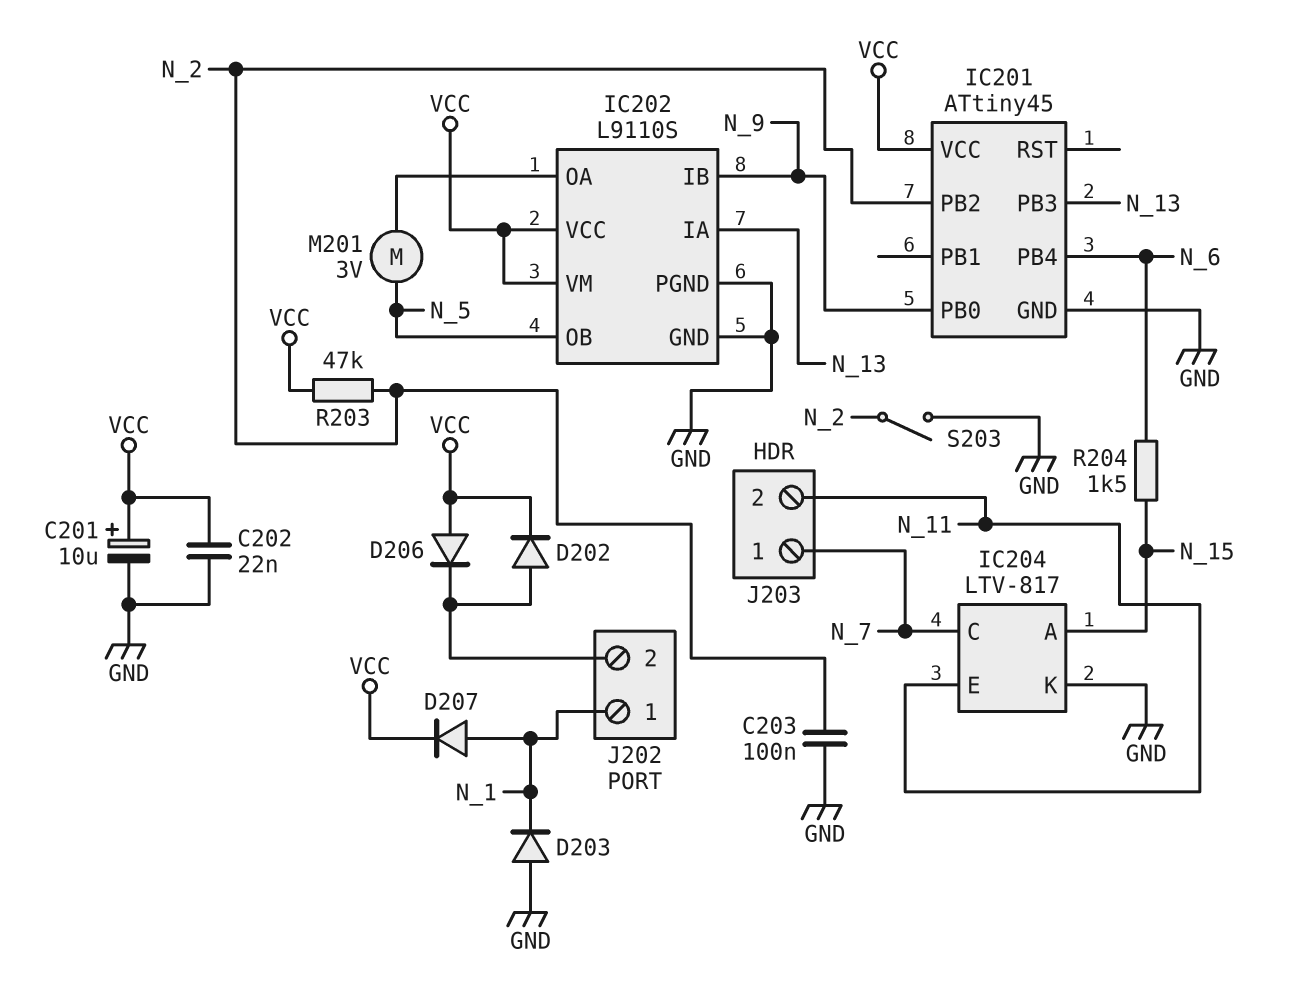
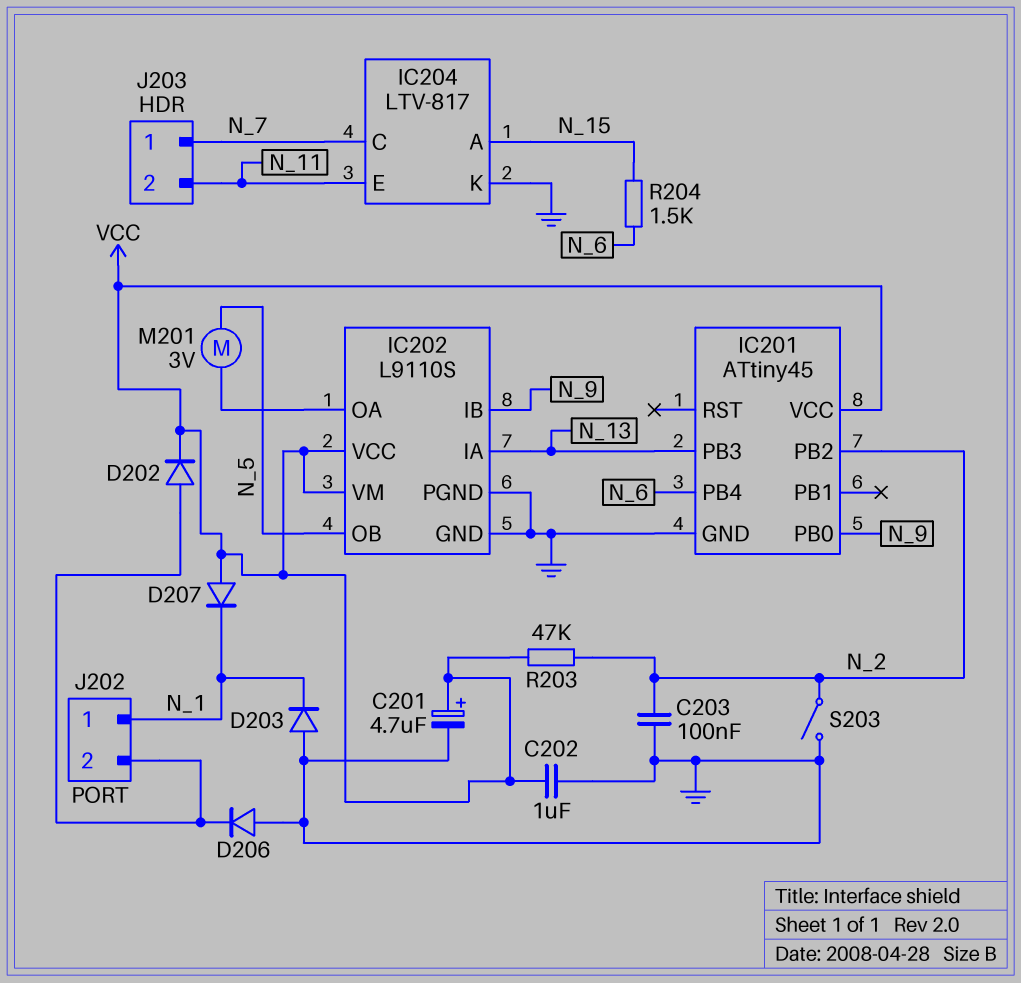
C201: 10uF (plus VCC, minus GND) -> 4.7uF (plus VCC, minus GND)
C202: 22nF (GND, VCC) -> 1uF (GND, VCC)
D206: diode (A VCC, K J202/2) -> diode (A GND, K J202/2)
D207: diode (A N_1, K VCC) -> diode (A VCC, K N_1)

